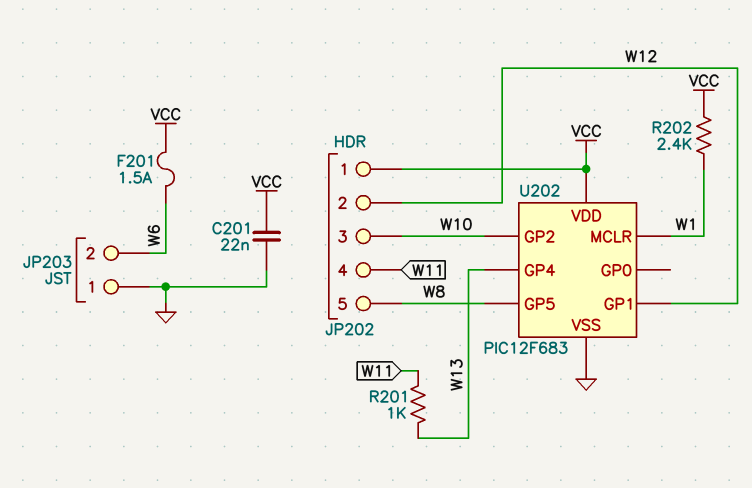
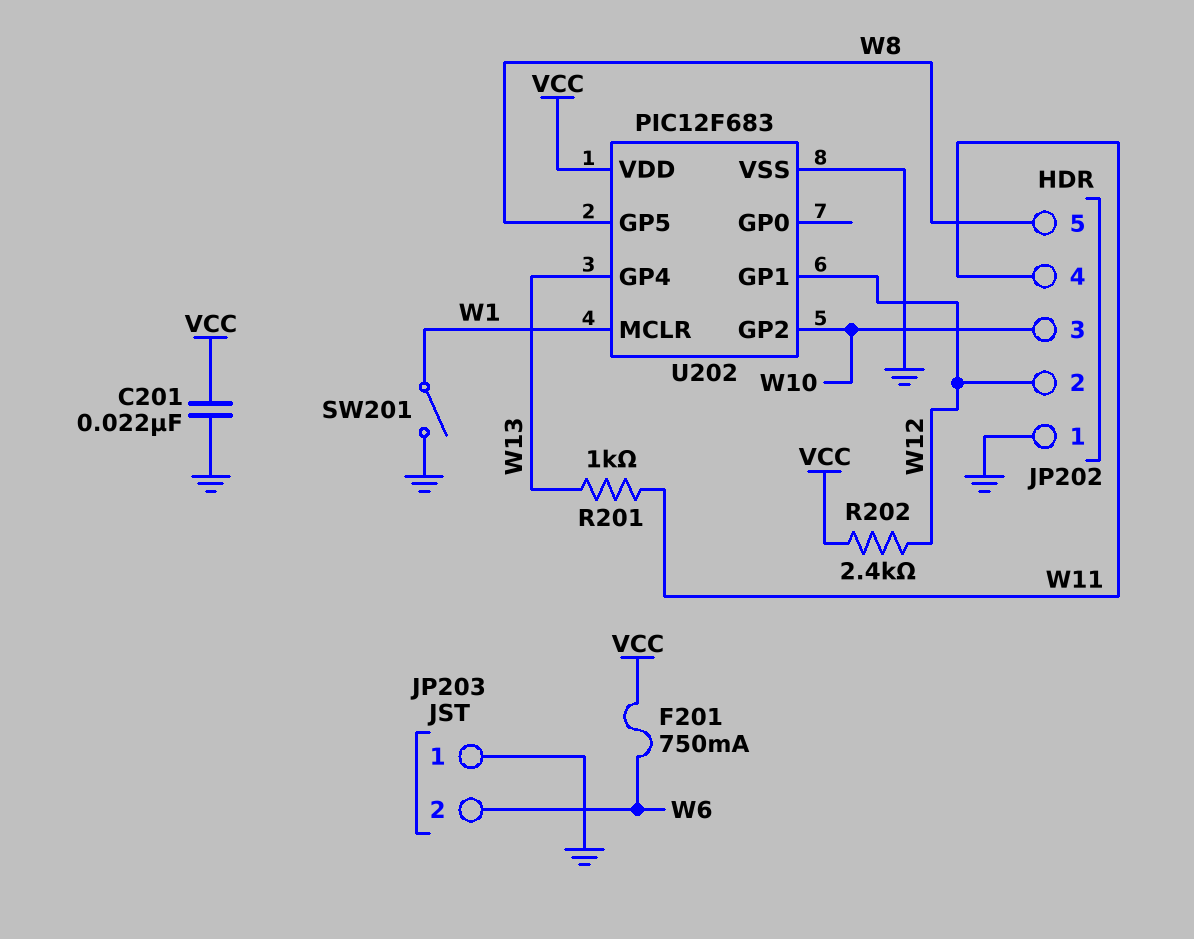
F201: 1.5A (VCC, W6) -> 750mA (VCC, W6)
JP202 pin 1: VCC -> GND
R202: 2.4k (VCC, W1) -> 2.4k (VCC, W12)
SW201: none -> switch (GND, W1)

